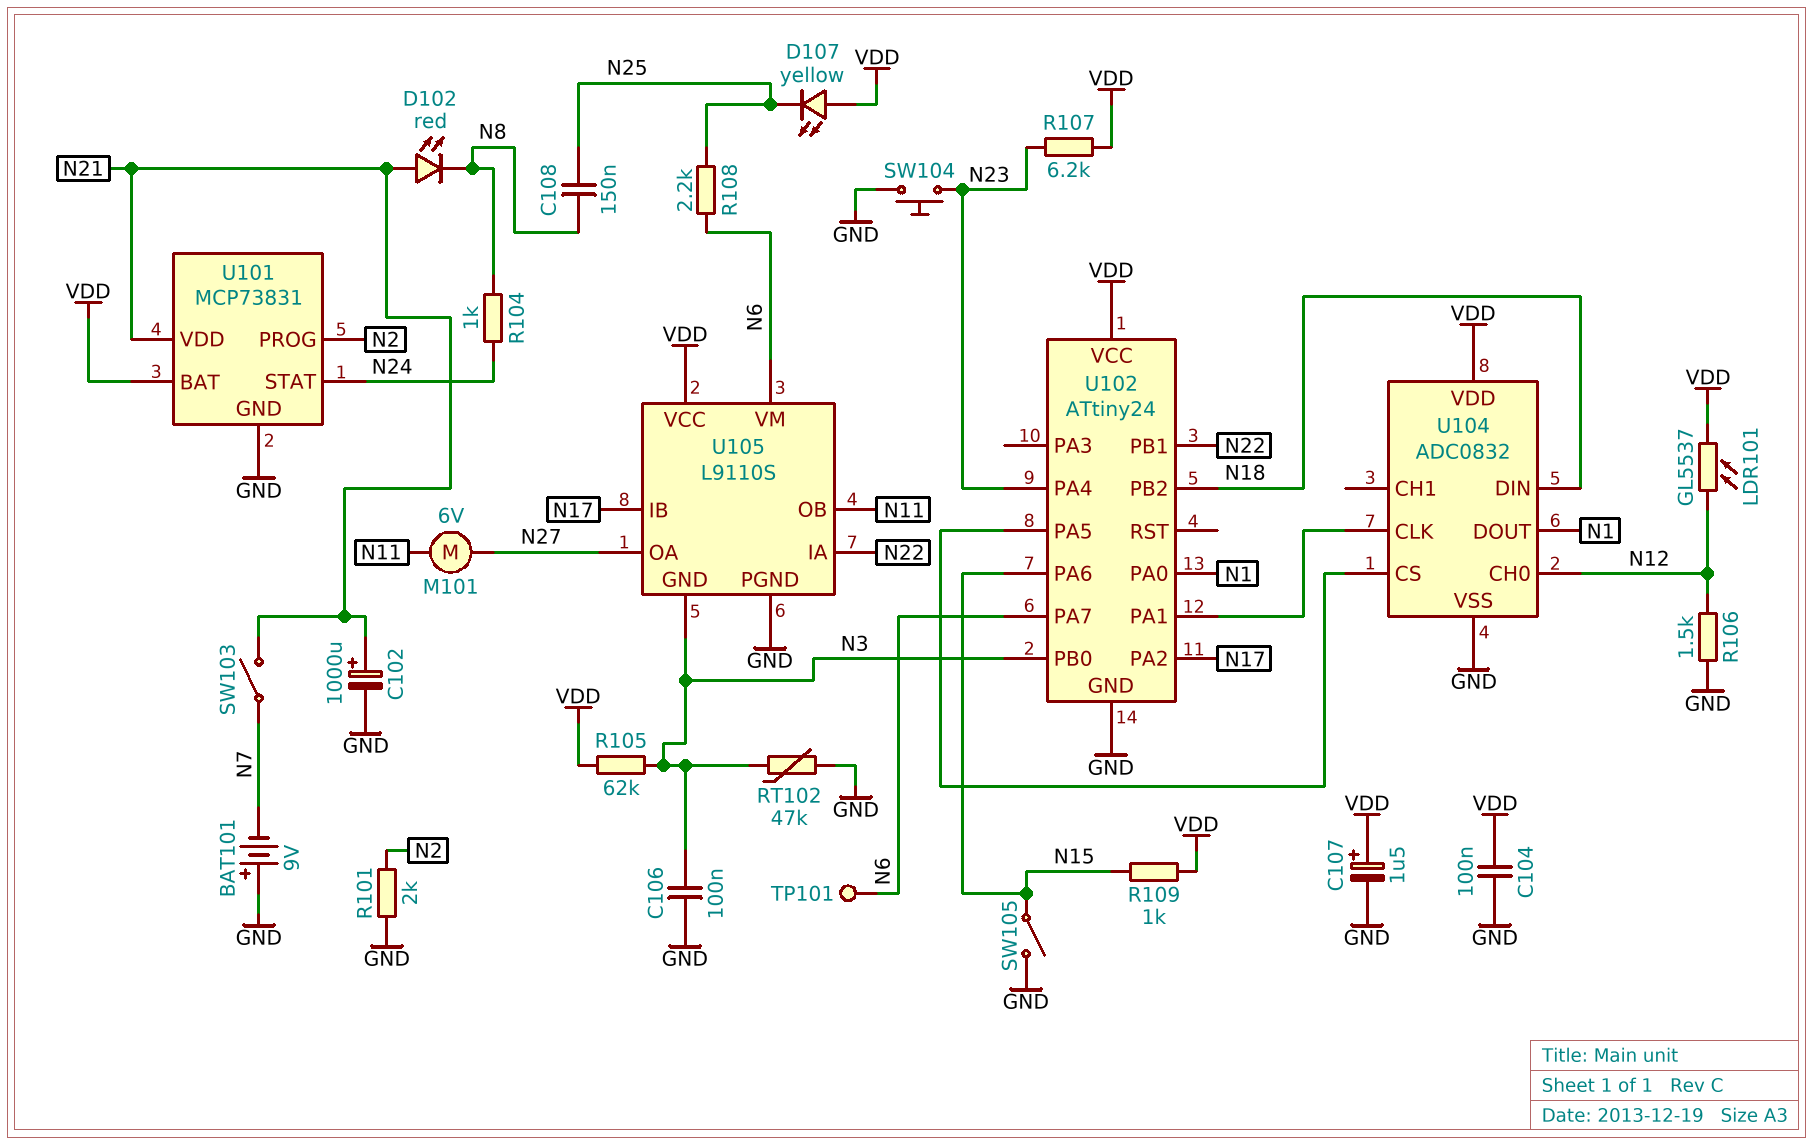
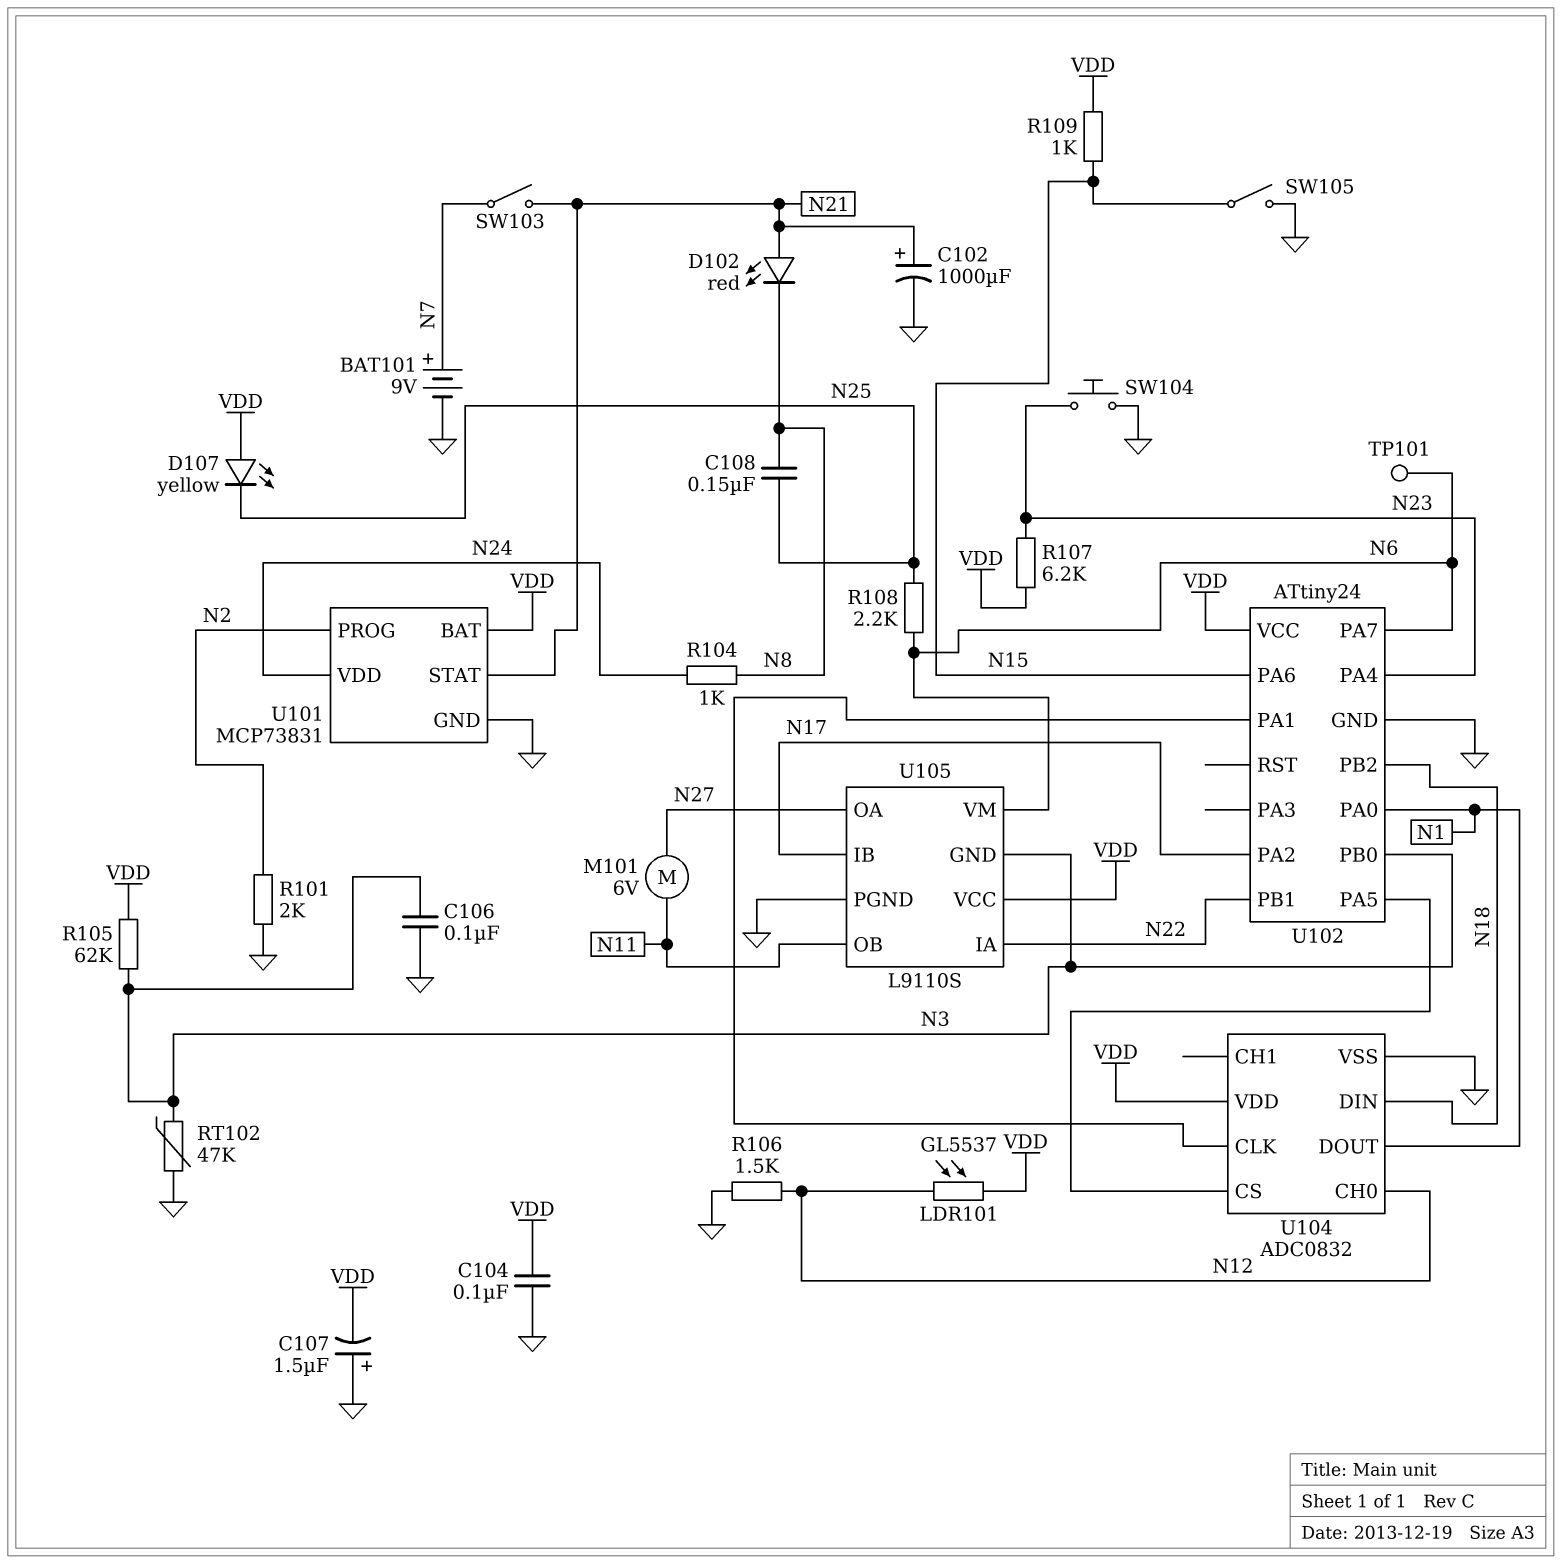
BAT101: 9V (plus GND, minus N7) -> 9V (plus N7, minus GND)
C107: 1.5uF (plus VDD, minus GND) -> 1.5uF (plus GND, minus VDD)
U101 pin STAT: N24 -> N21
U101 pin VDD: N21 -> N24

